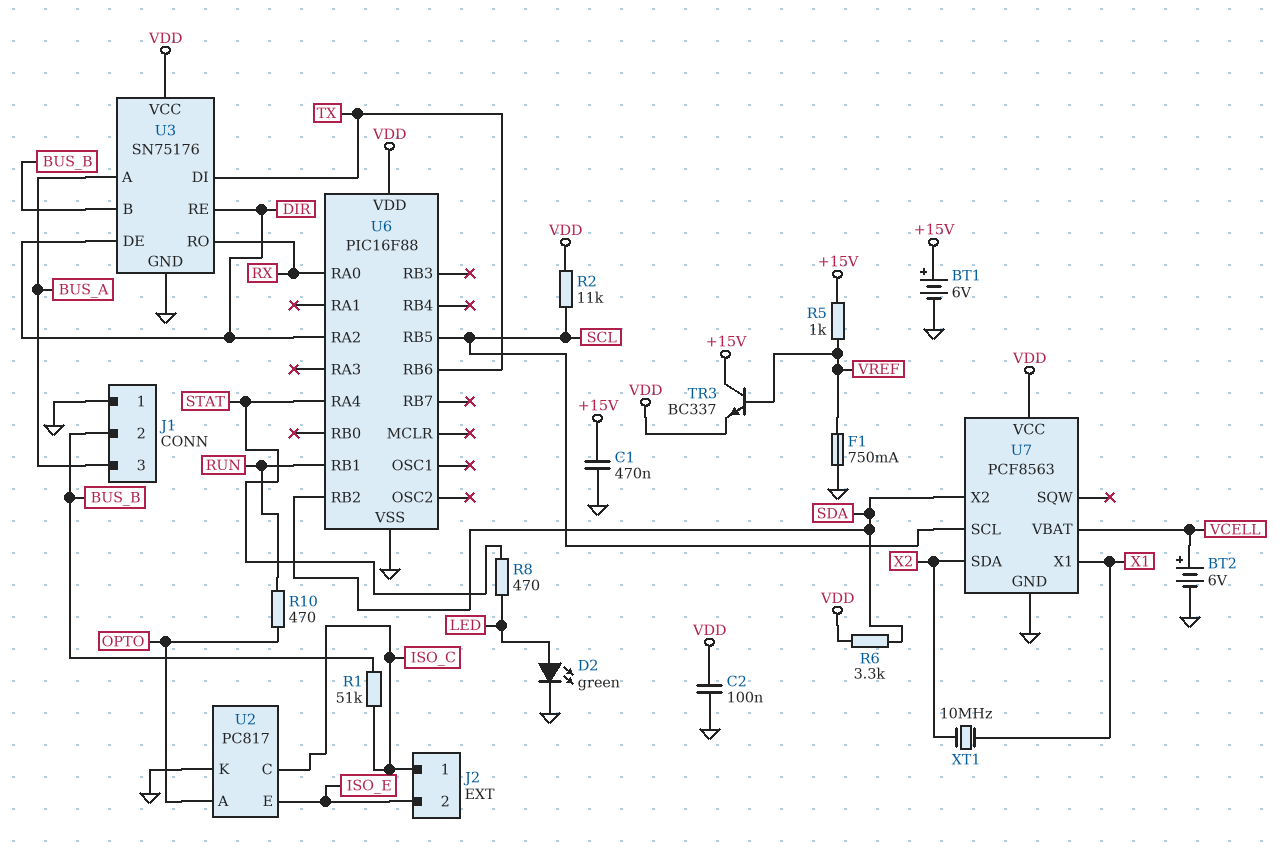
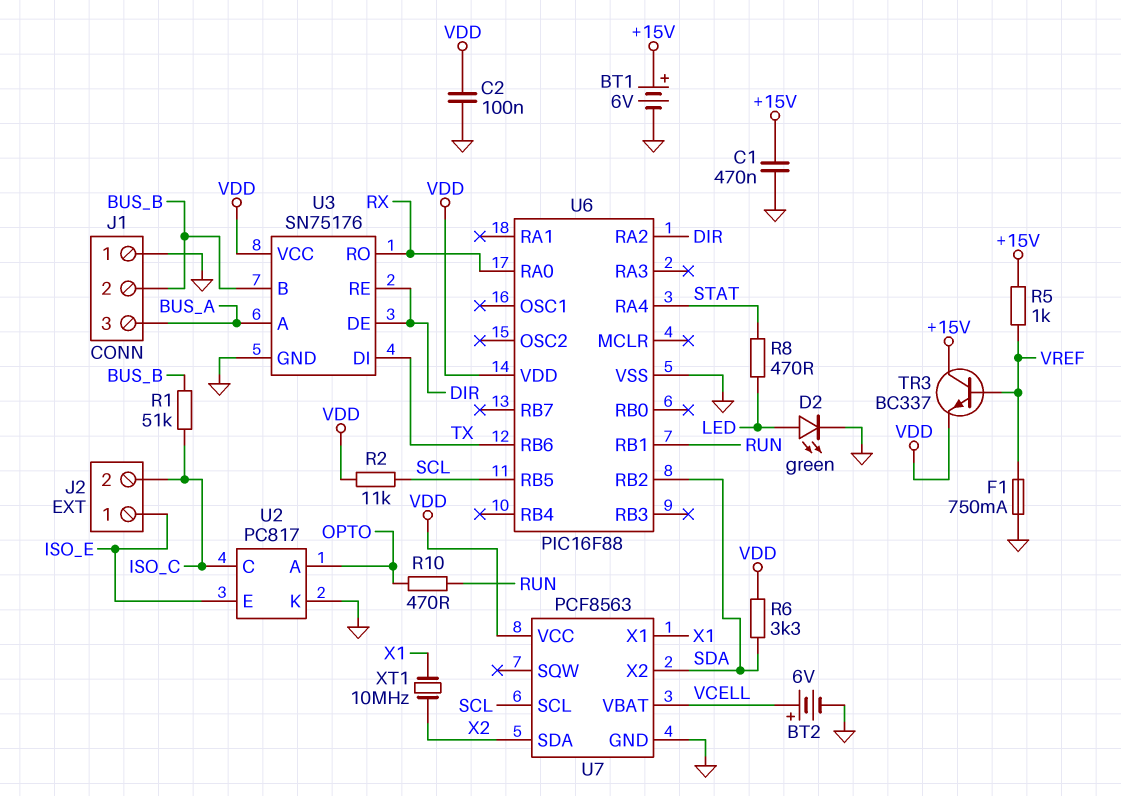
J2 pin 1: ISO_C -> ISO_E
J2 pin 2: ISO_E -> ISO_C

